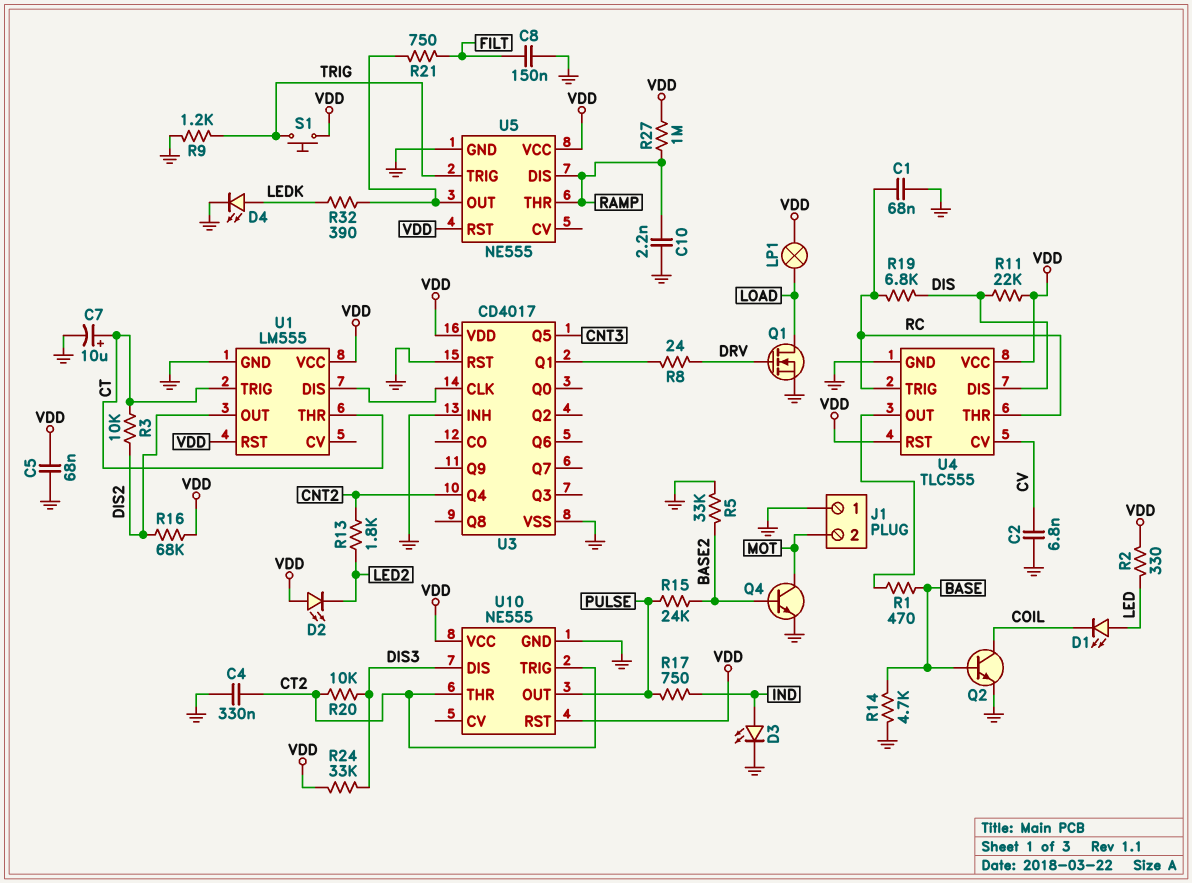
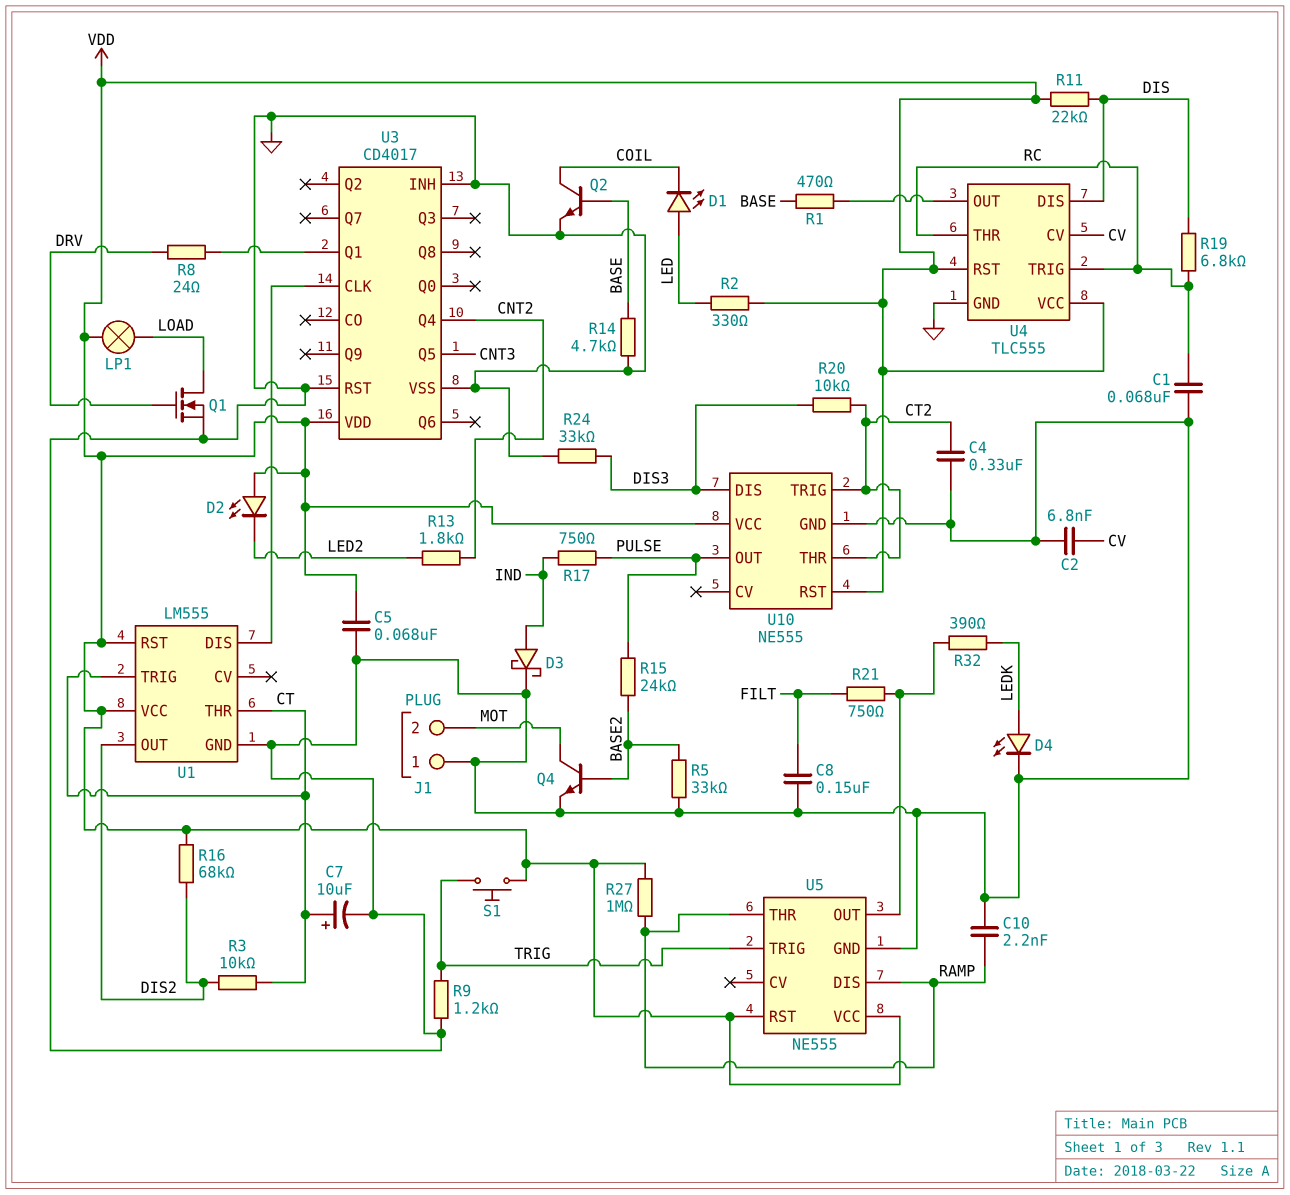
D3: LED (A IND, K GND) -> schottky (A IND, K GND)
R24: 33k (DIS3, VDD) -> 33k (DIS3, GND)

